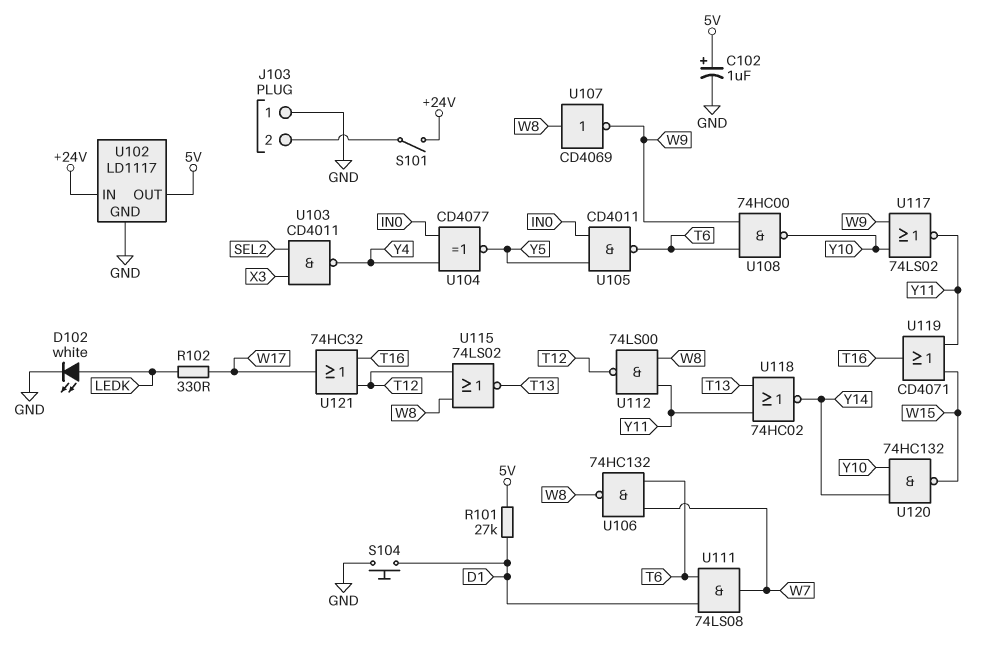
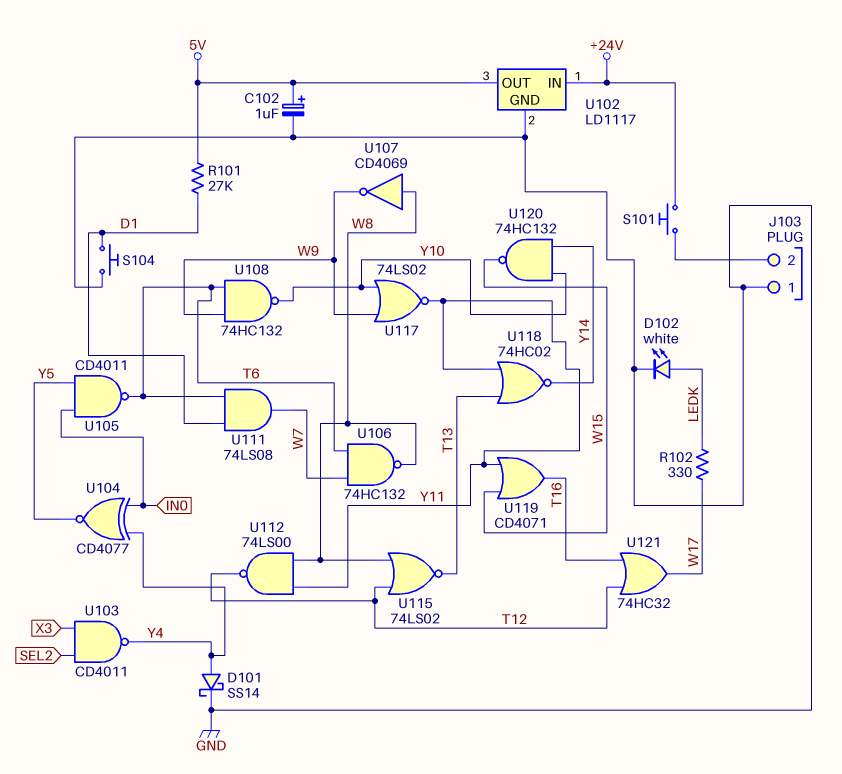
D101: none -> schottky SS14 (A Y4, K GND)
S101: switch (+24V, J103/2) -> button (+24V, J103/2)
U108: NAND 74HC00 (in T6, in W9, out Y10) -> NAND 74HC132 (in T6, in W9, out Y10)

